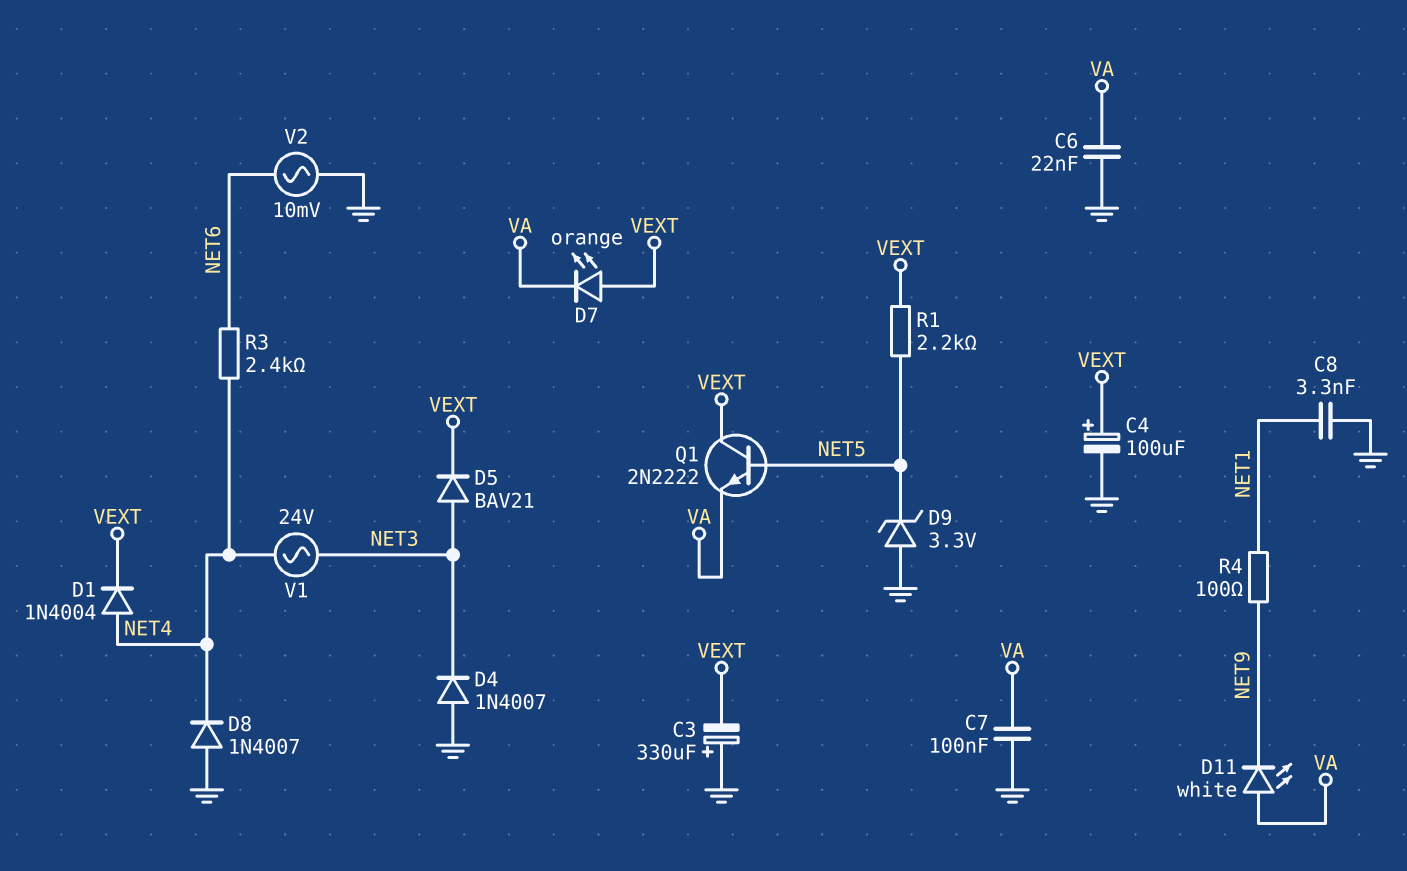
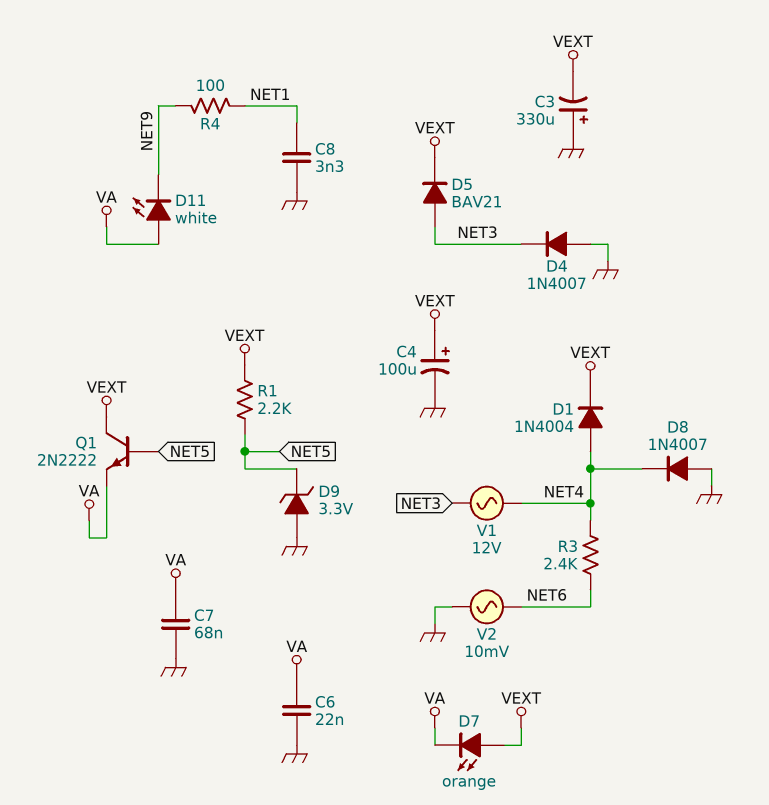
C7: 100nF (GND, VA) -> 68nF (GND, VA)
V1: AC 24V (NET3, NET4) -> AC 12V (NET3, NET4)

